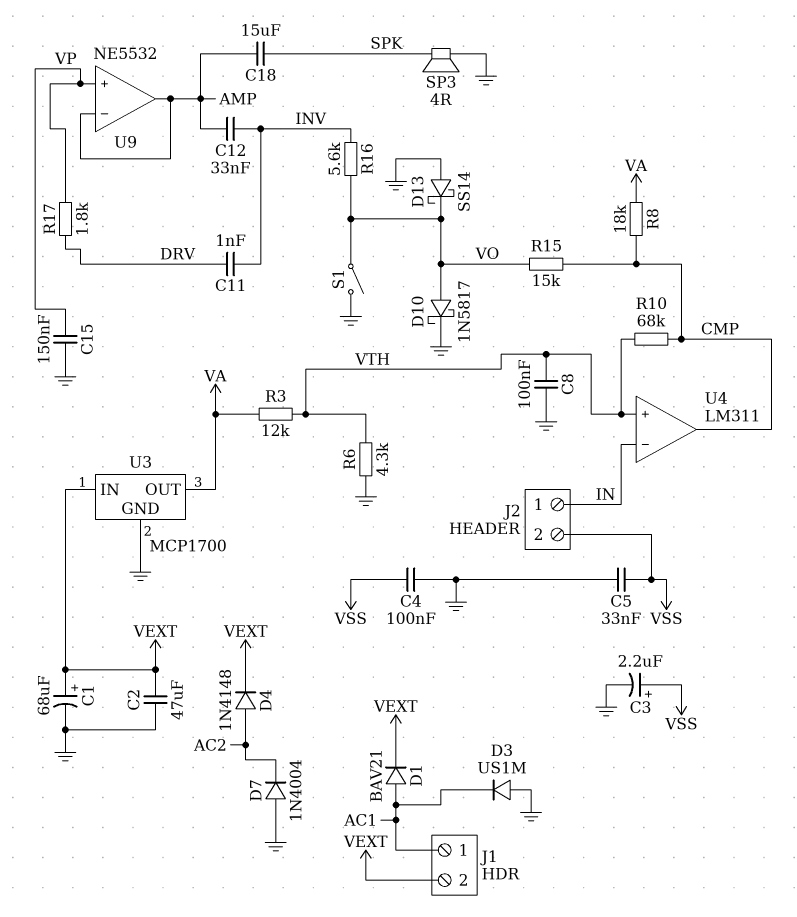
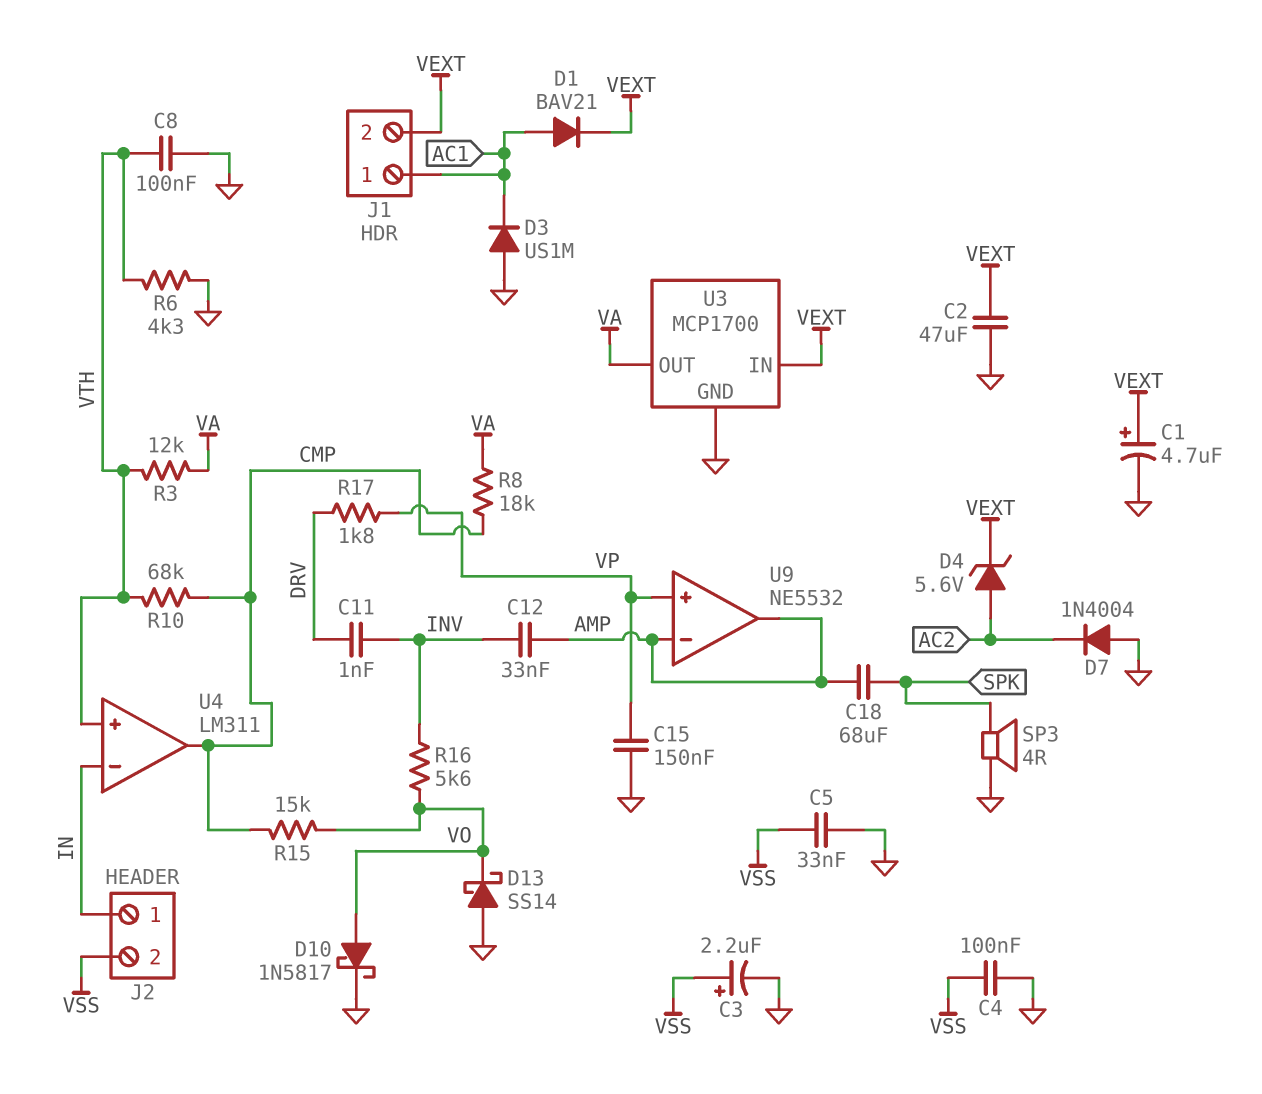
C1: 68uF (plus VEXT, minus GND) -> 4.7uF (plus VEXT, minus GND)
C18: 15uF (AMP, SPK) -> 68uF (AMP, SPK)
D4: diode 1N4148 (A AC2, K VEXT) -> zener 5.6V (A AC2, K VEXT)
S1: switch (GND, VO) -> none

